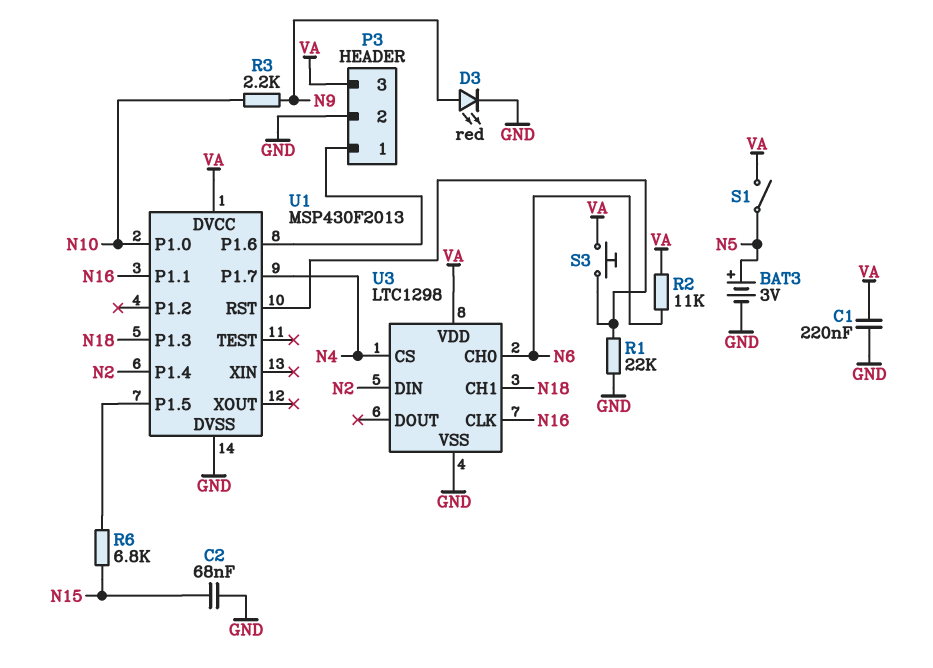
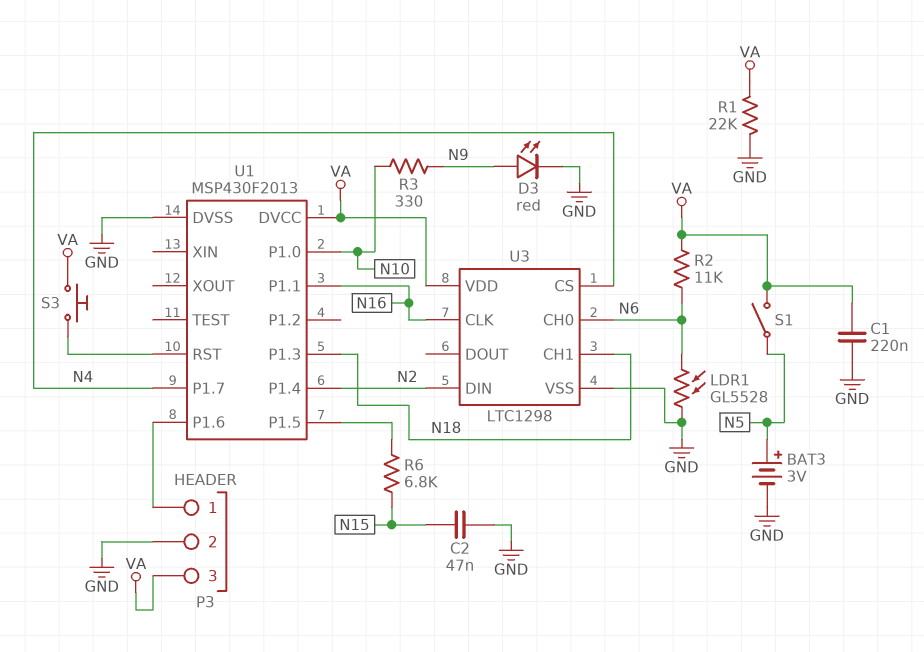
C2: 68nF (GND, N15) -> 47nF (GND, N15)
LDR1: none -> GL5528 (GND, N6)
R1: 22k (GND, U1/RST) -> 22k (GND, VA)
R3: 2.2k (N9, N10) -> 330 (N9, N10)

